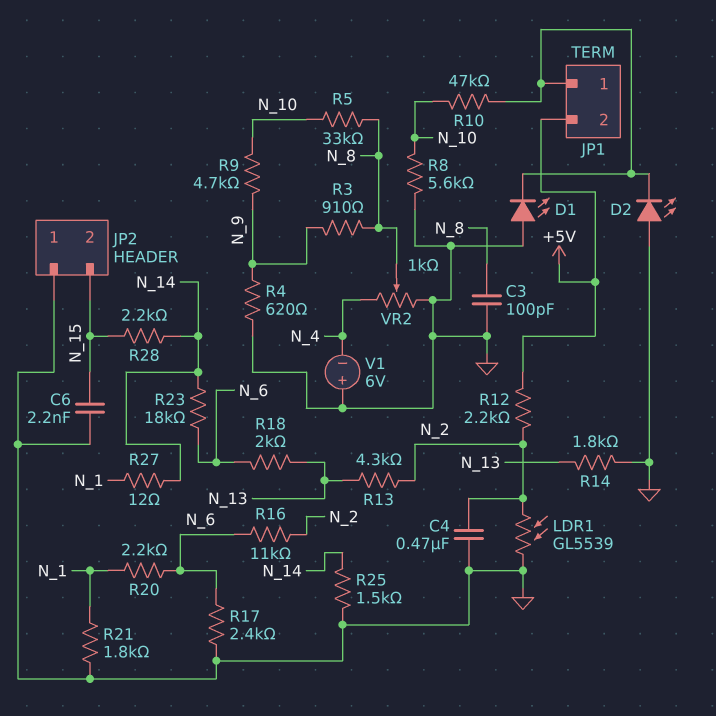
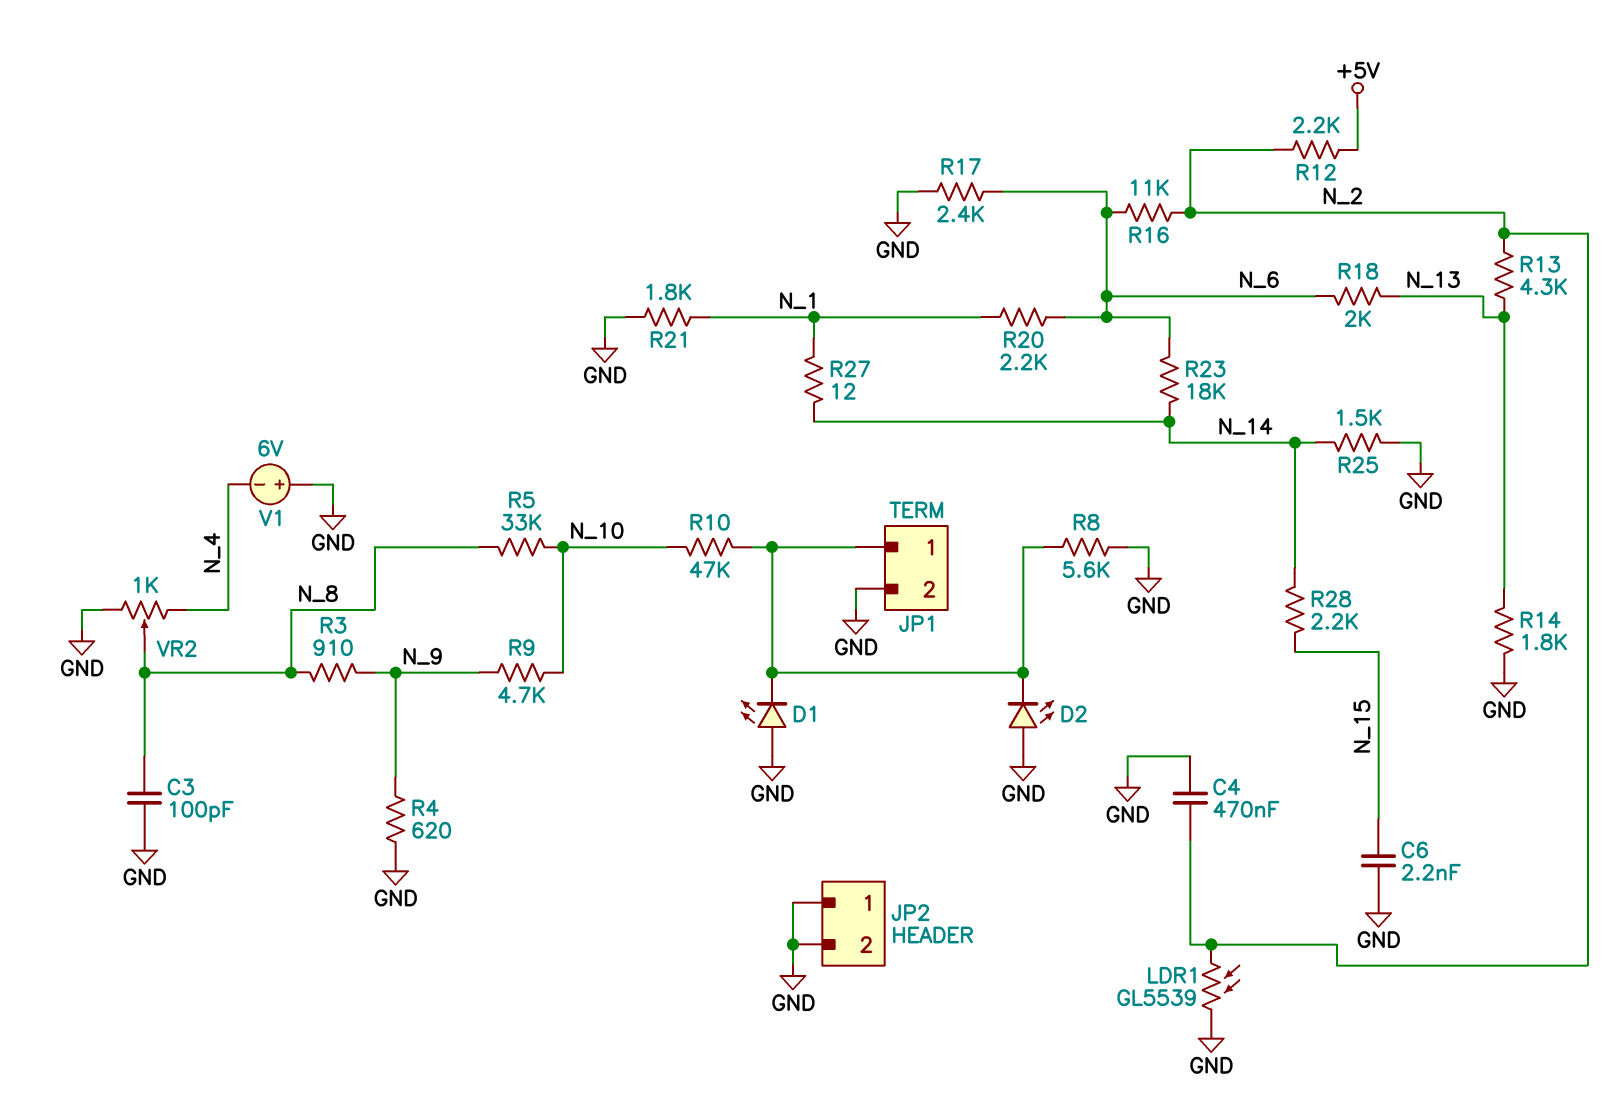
JP1 pin 2: +5V -> GND
JP2 pin 2: N_15 -> GND
R8: 5.6k (GND, N_10) -> 5.6k (GND, JP1/1)

